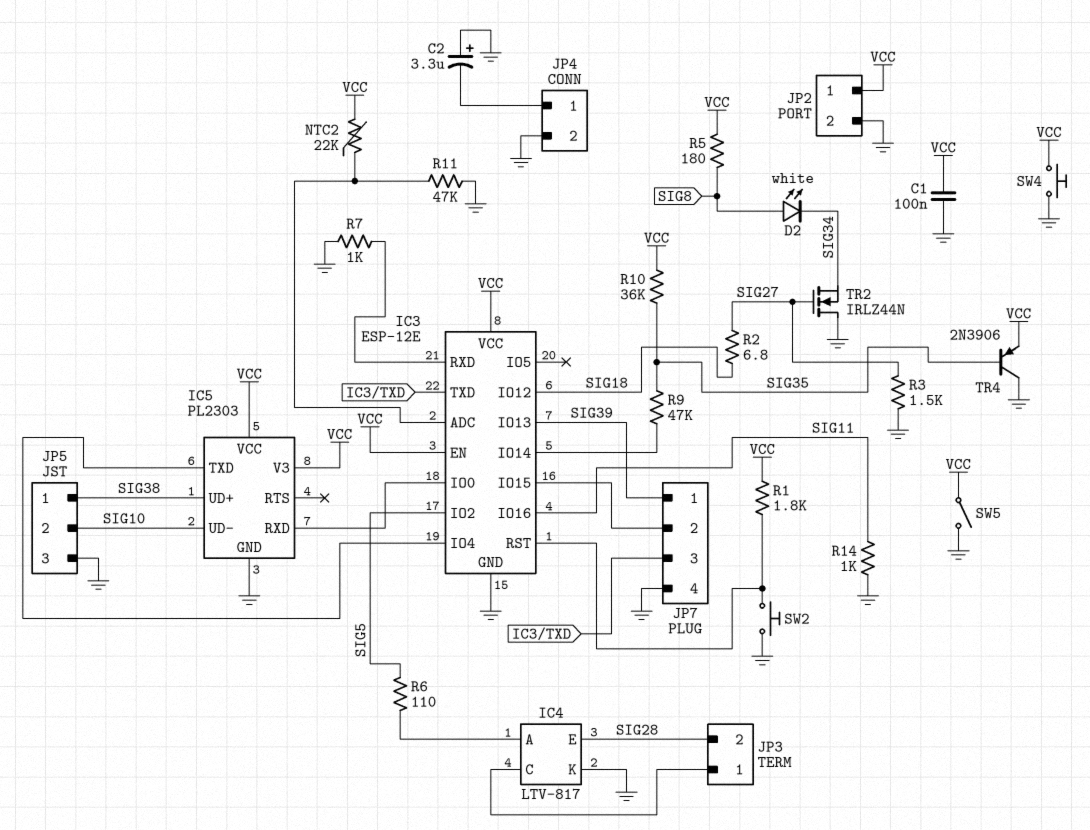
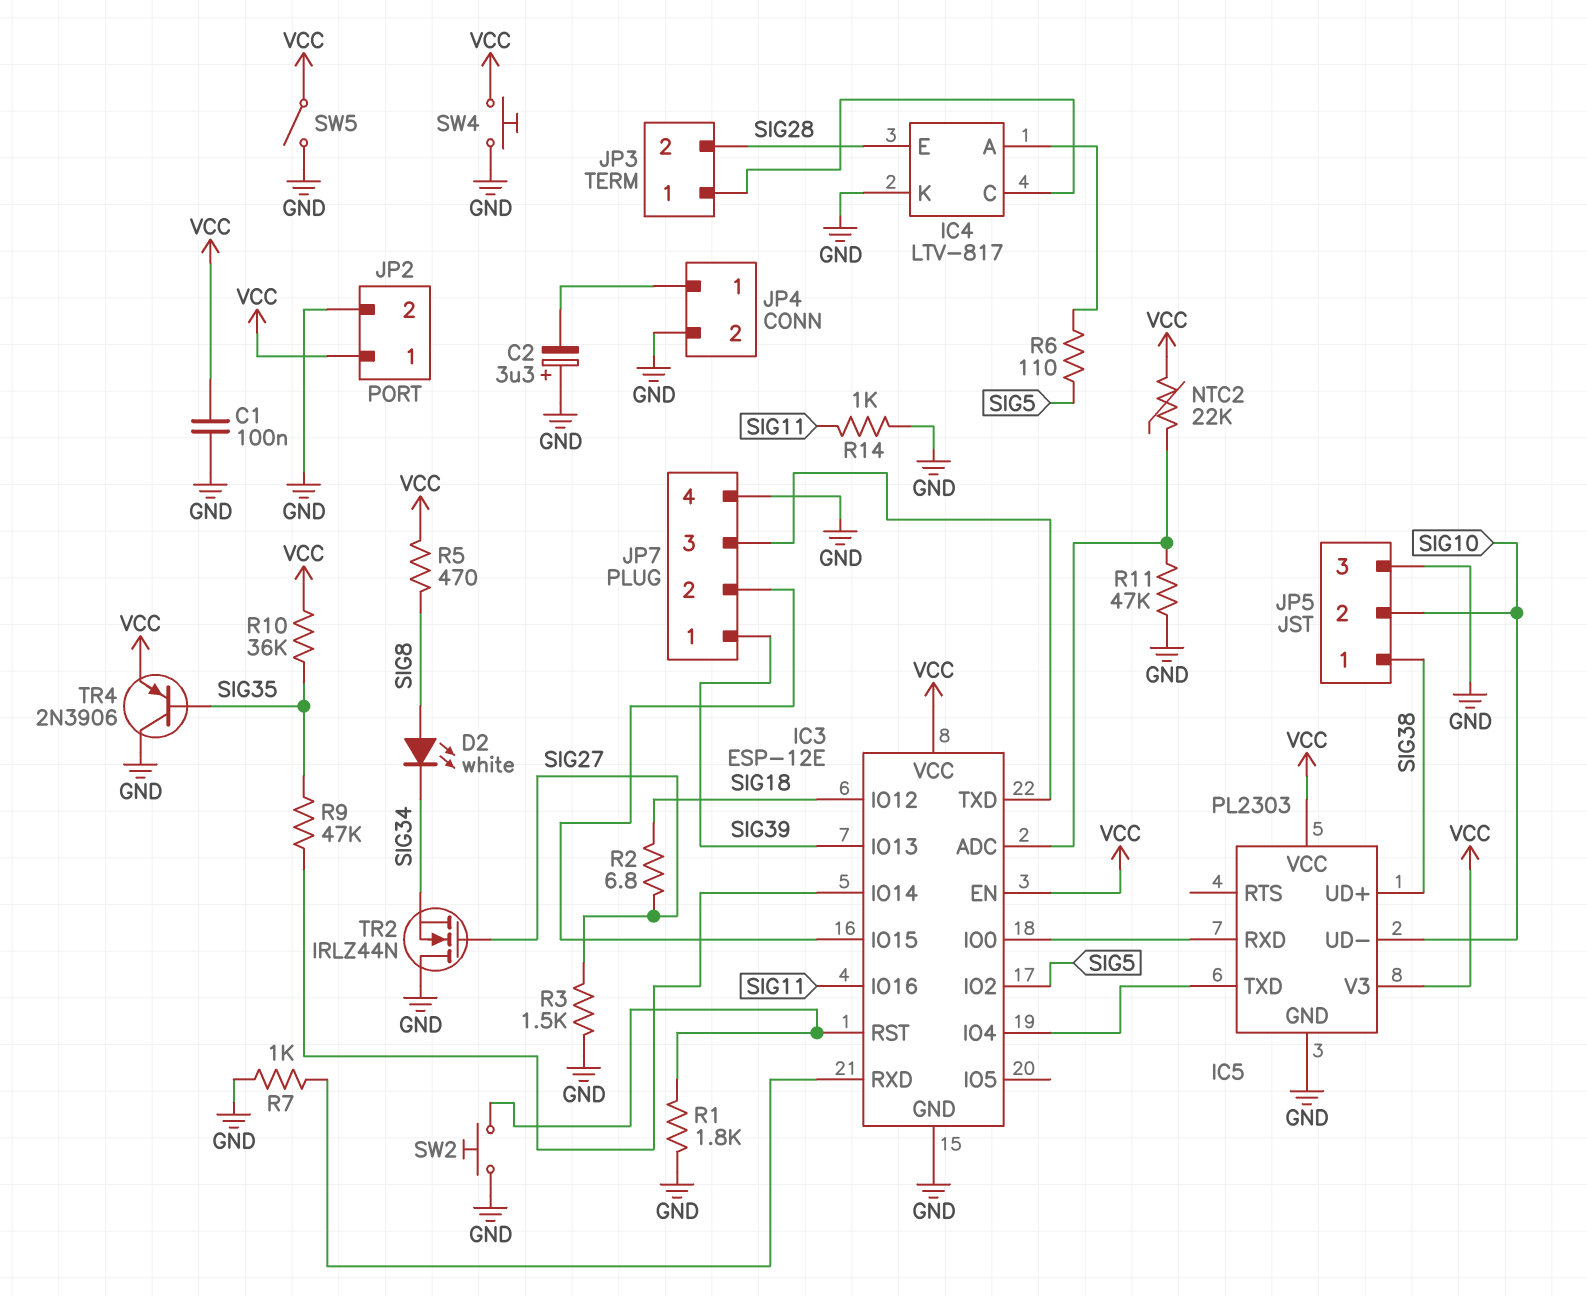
R1: 1.8k (IC3/RST, VCC) -> 1.8k (GND, IC3/RST)
R5: 180 (SIG8, VCC) -> 470 (SIG8, VCC)

